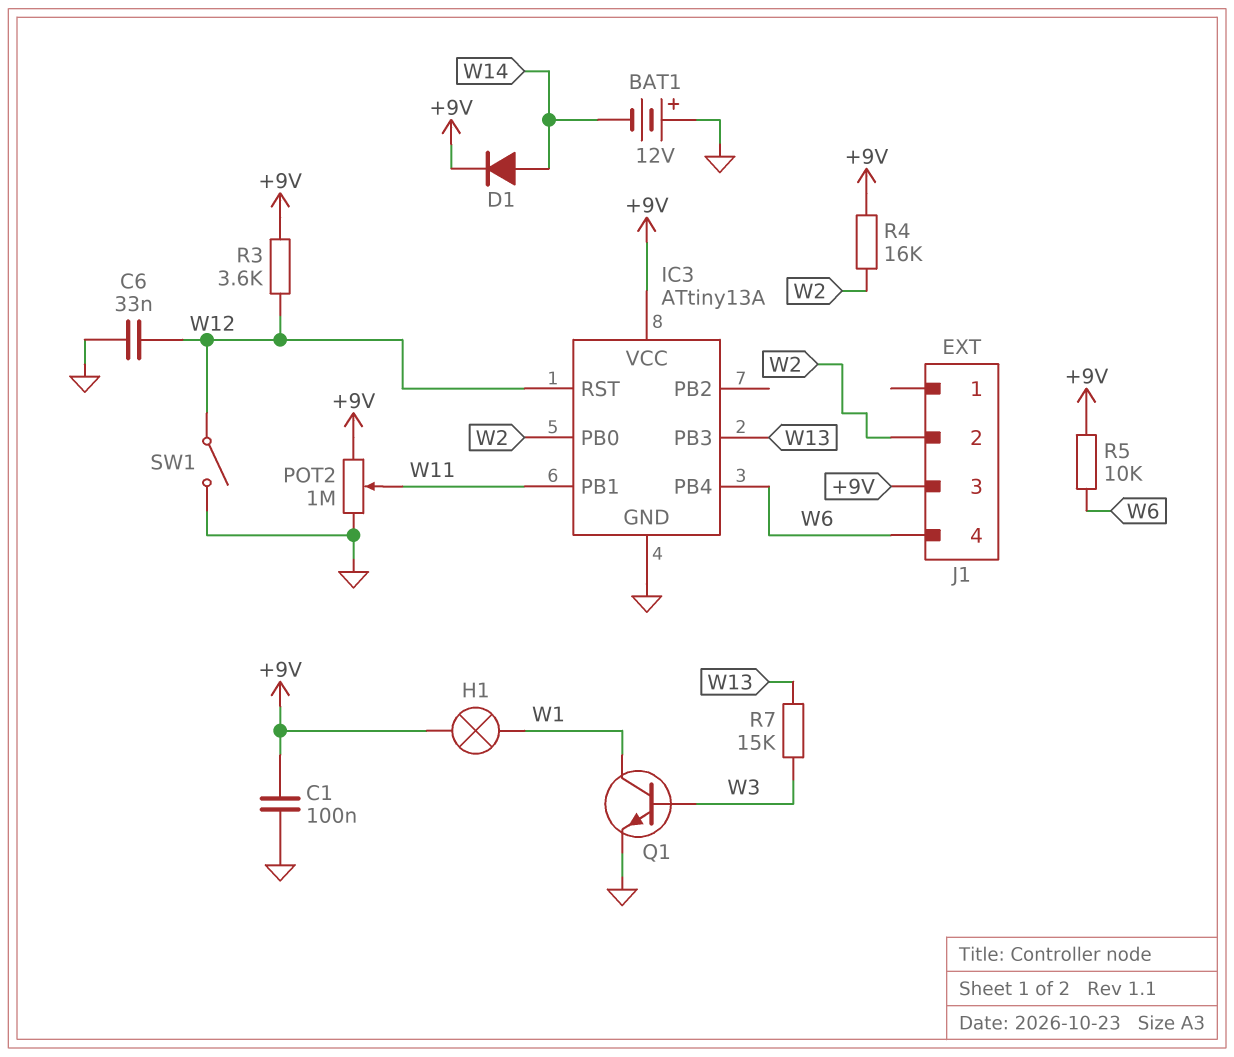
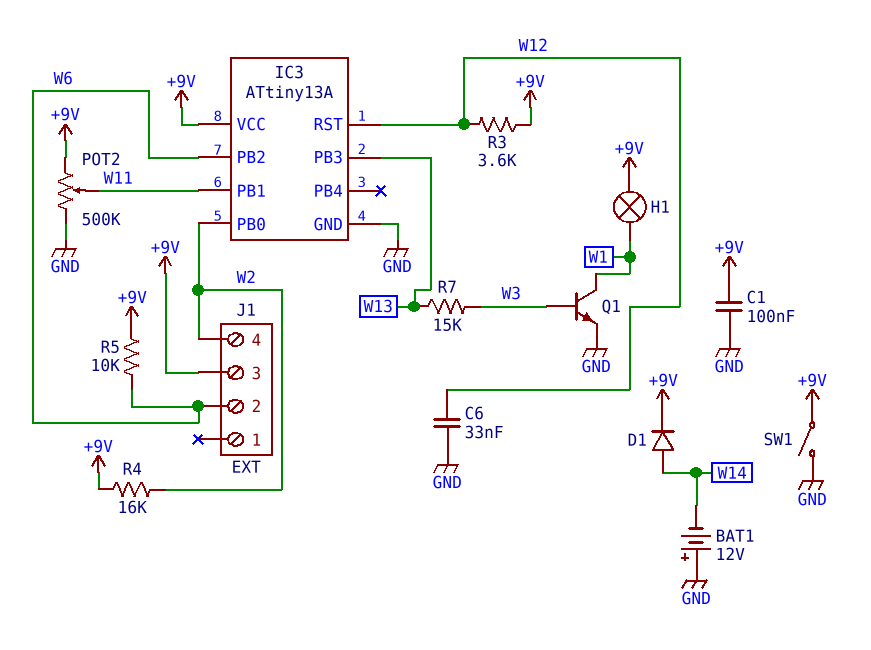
IC3 pin PB2: none -> W6
IC3 pin PB4: W6 -> none
J1 pin 2: W2 -> W6
J1 pin 4: W6 -> W2
POT2: 1M (+9V, GND, wiper W11) -> 500k (+9V, GND, wiper W11)
SW1: switch (GND, W12) -> switch (+9V, GND)

